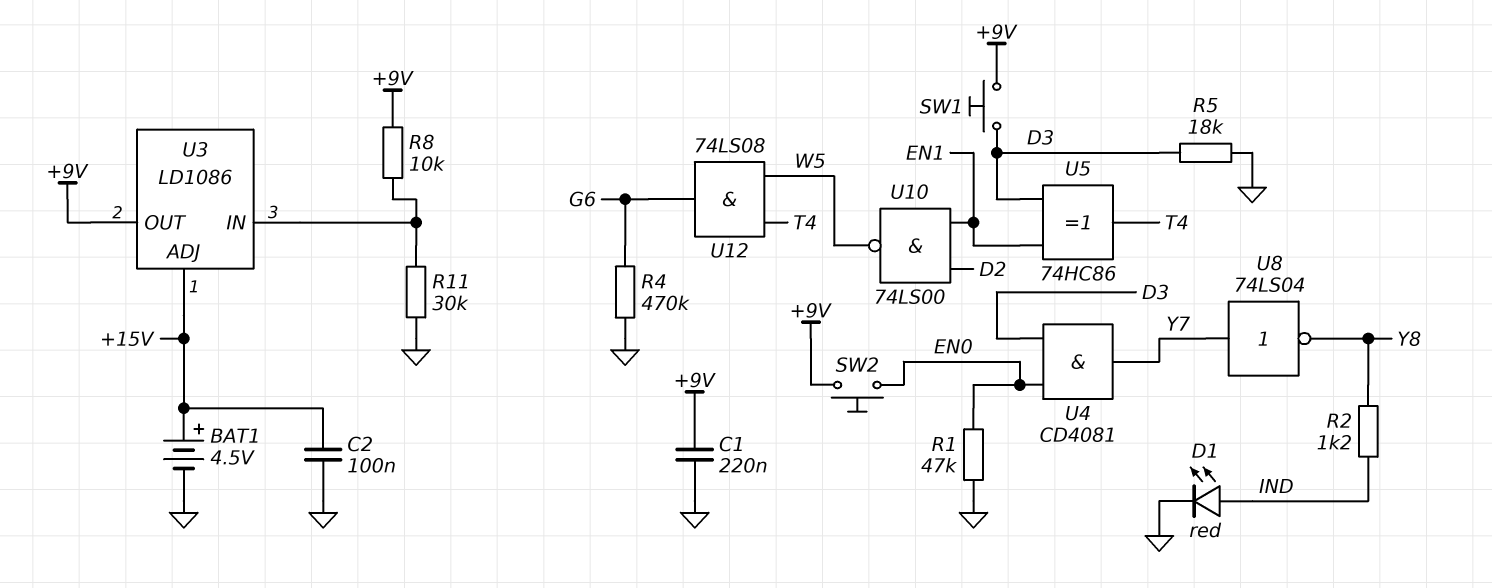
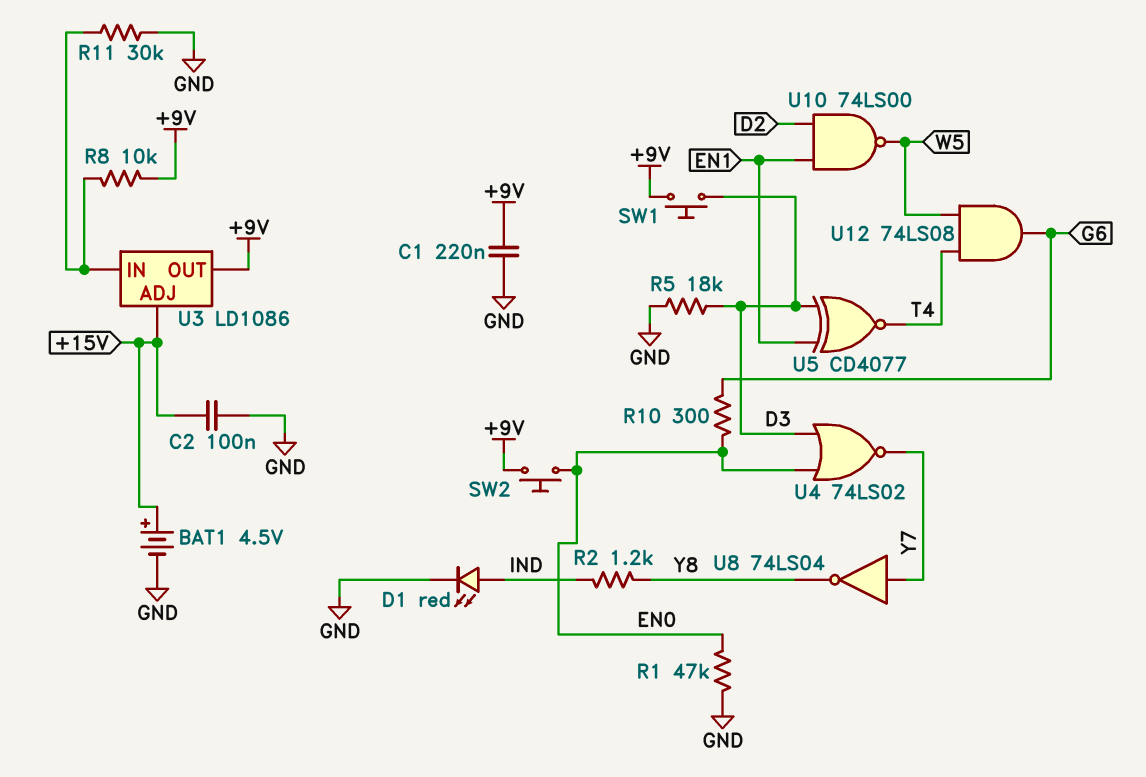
R4: 470k (G6, GND) -> none
R10: none -> 300 (EN0, G6)
U4: AND CD4081 (in D3, in EN0, out Y7) -> NOR 74LS02 (in D3, in EN0, out Y7)
U5: XOR 74HC86 (in D3, in EN1, out T4) -> XNOR CD4077 (in D3, in EN1, out T4)

